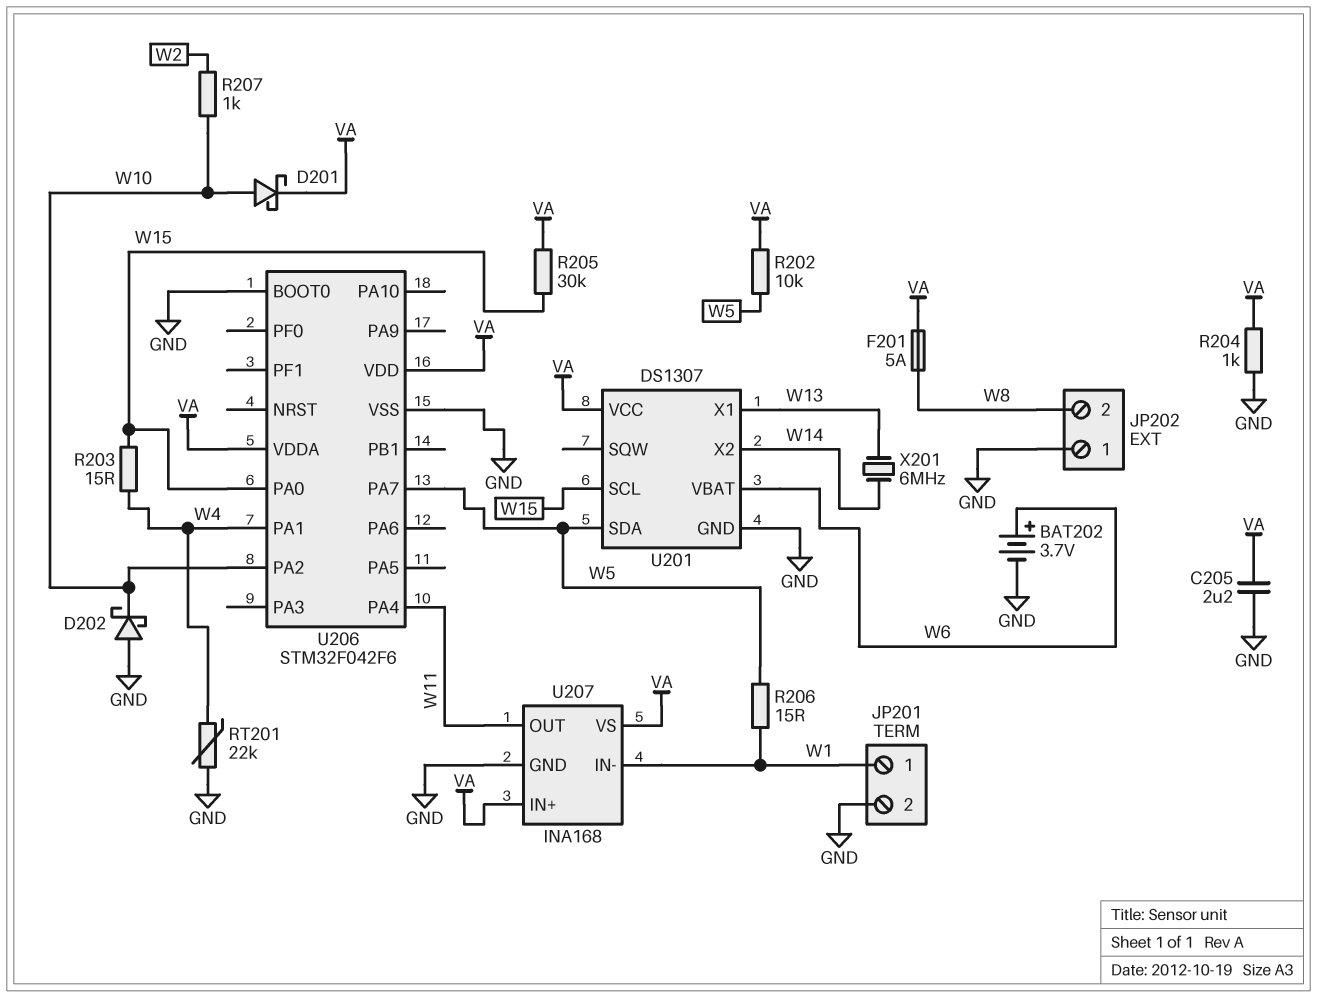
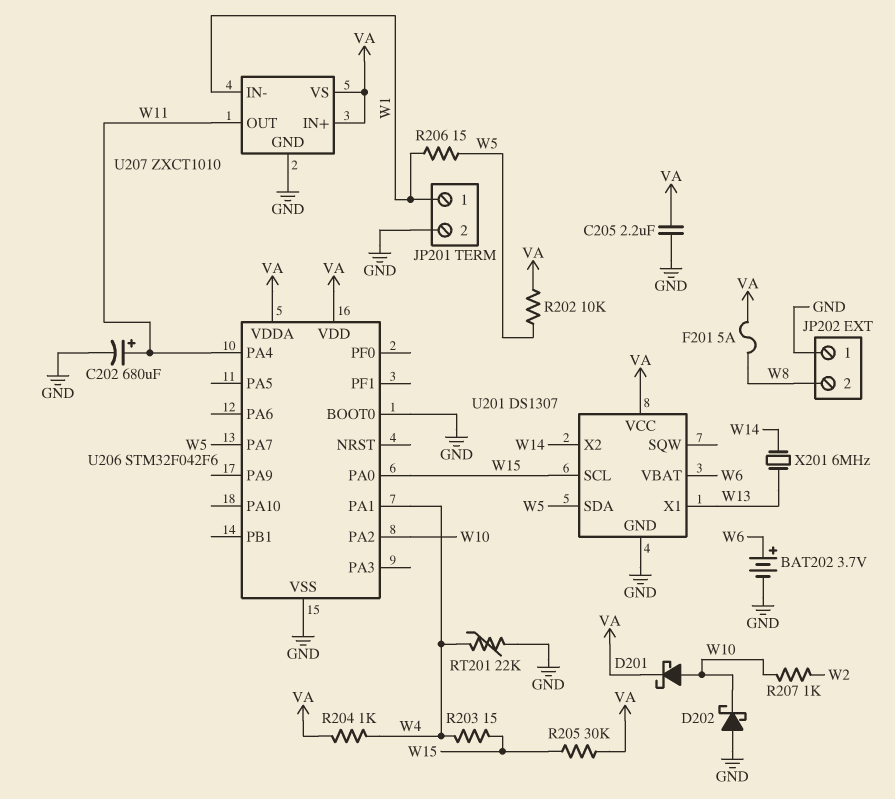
C202: none -> 680uF (plus W11, minus GND)
R204: 1k (GND, VA) -> 1k (VA, W4)
U207: INA168 -> ZXCT1010

